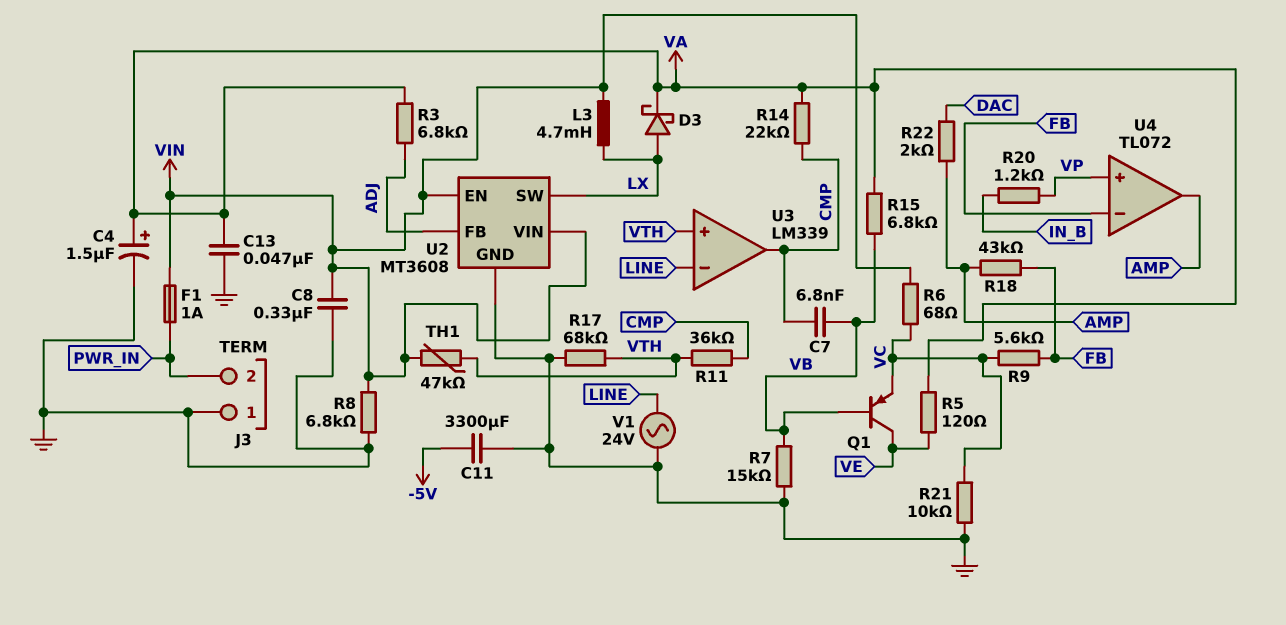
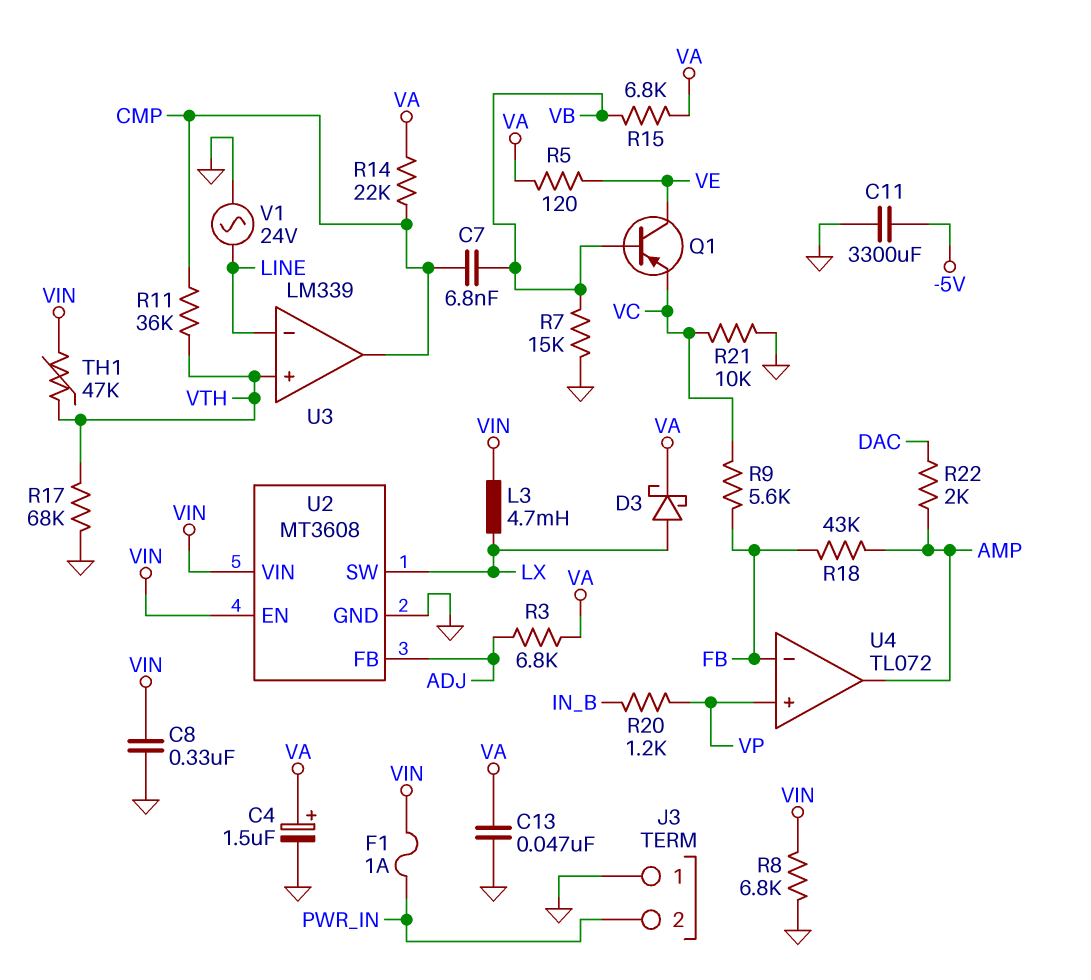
R6: 68 (VC, VIN) -> none

